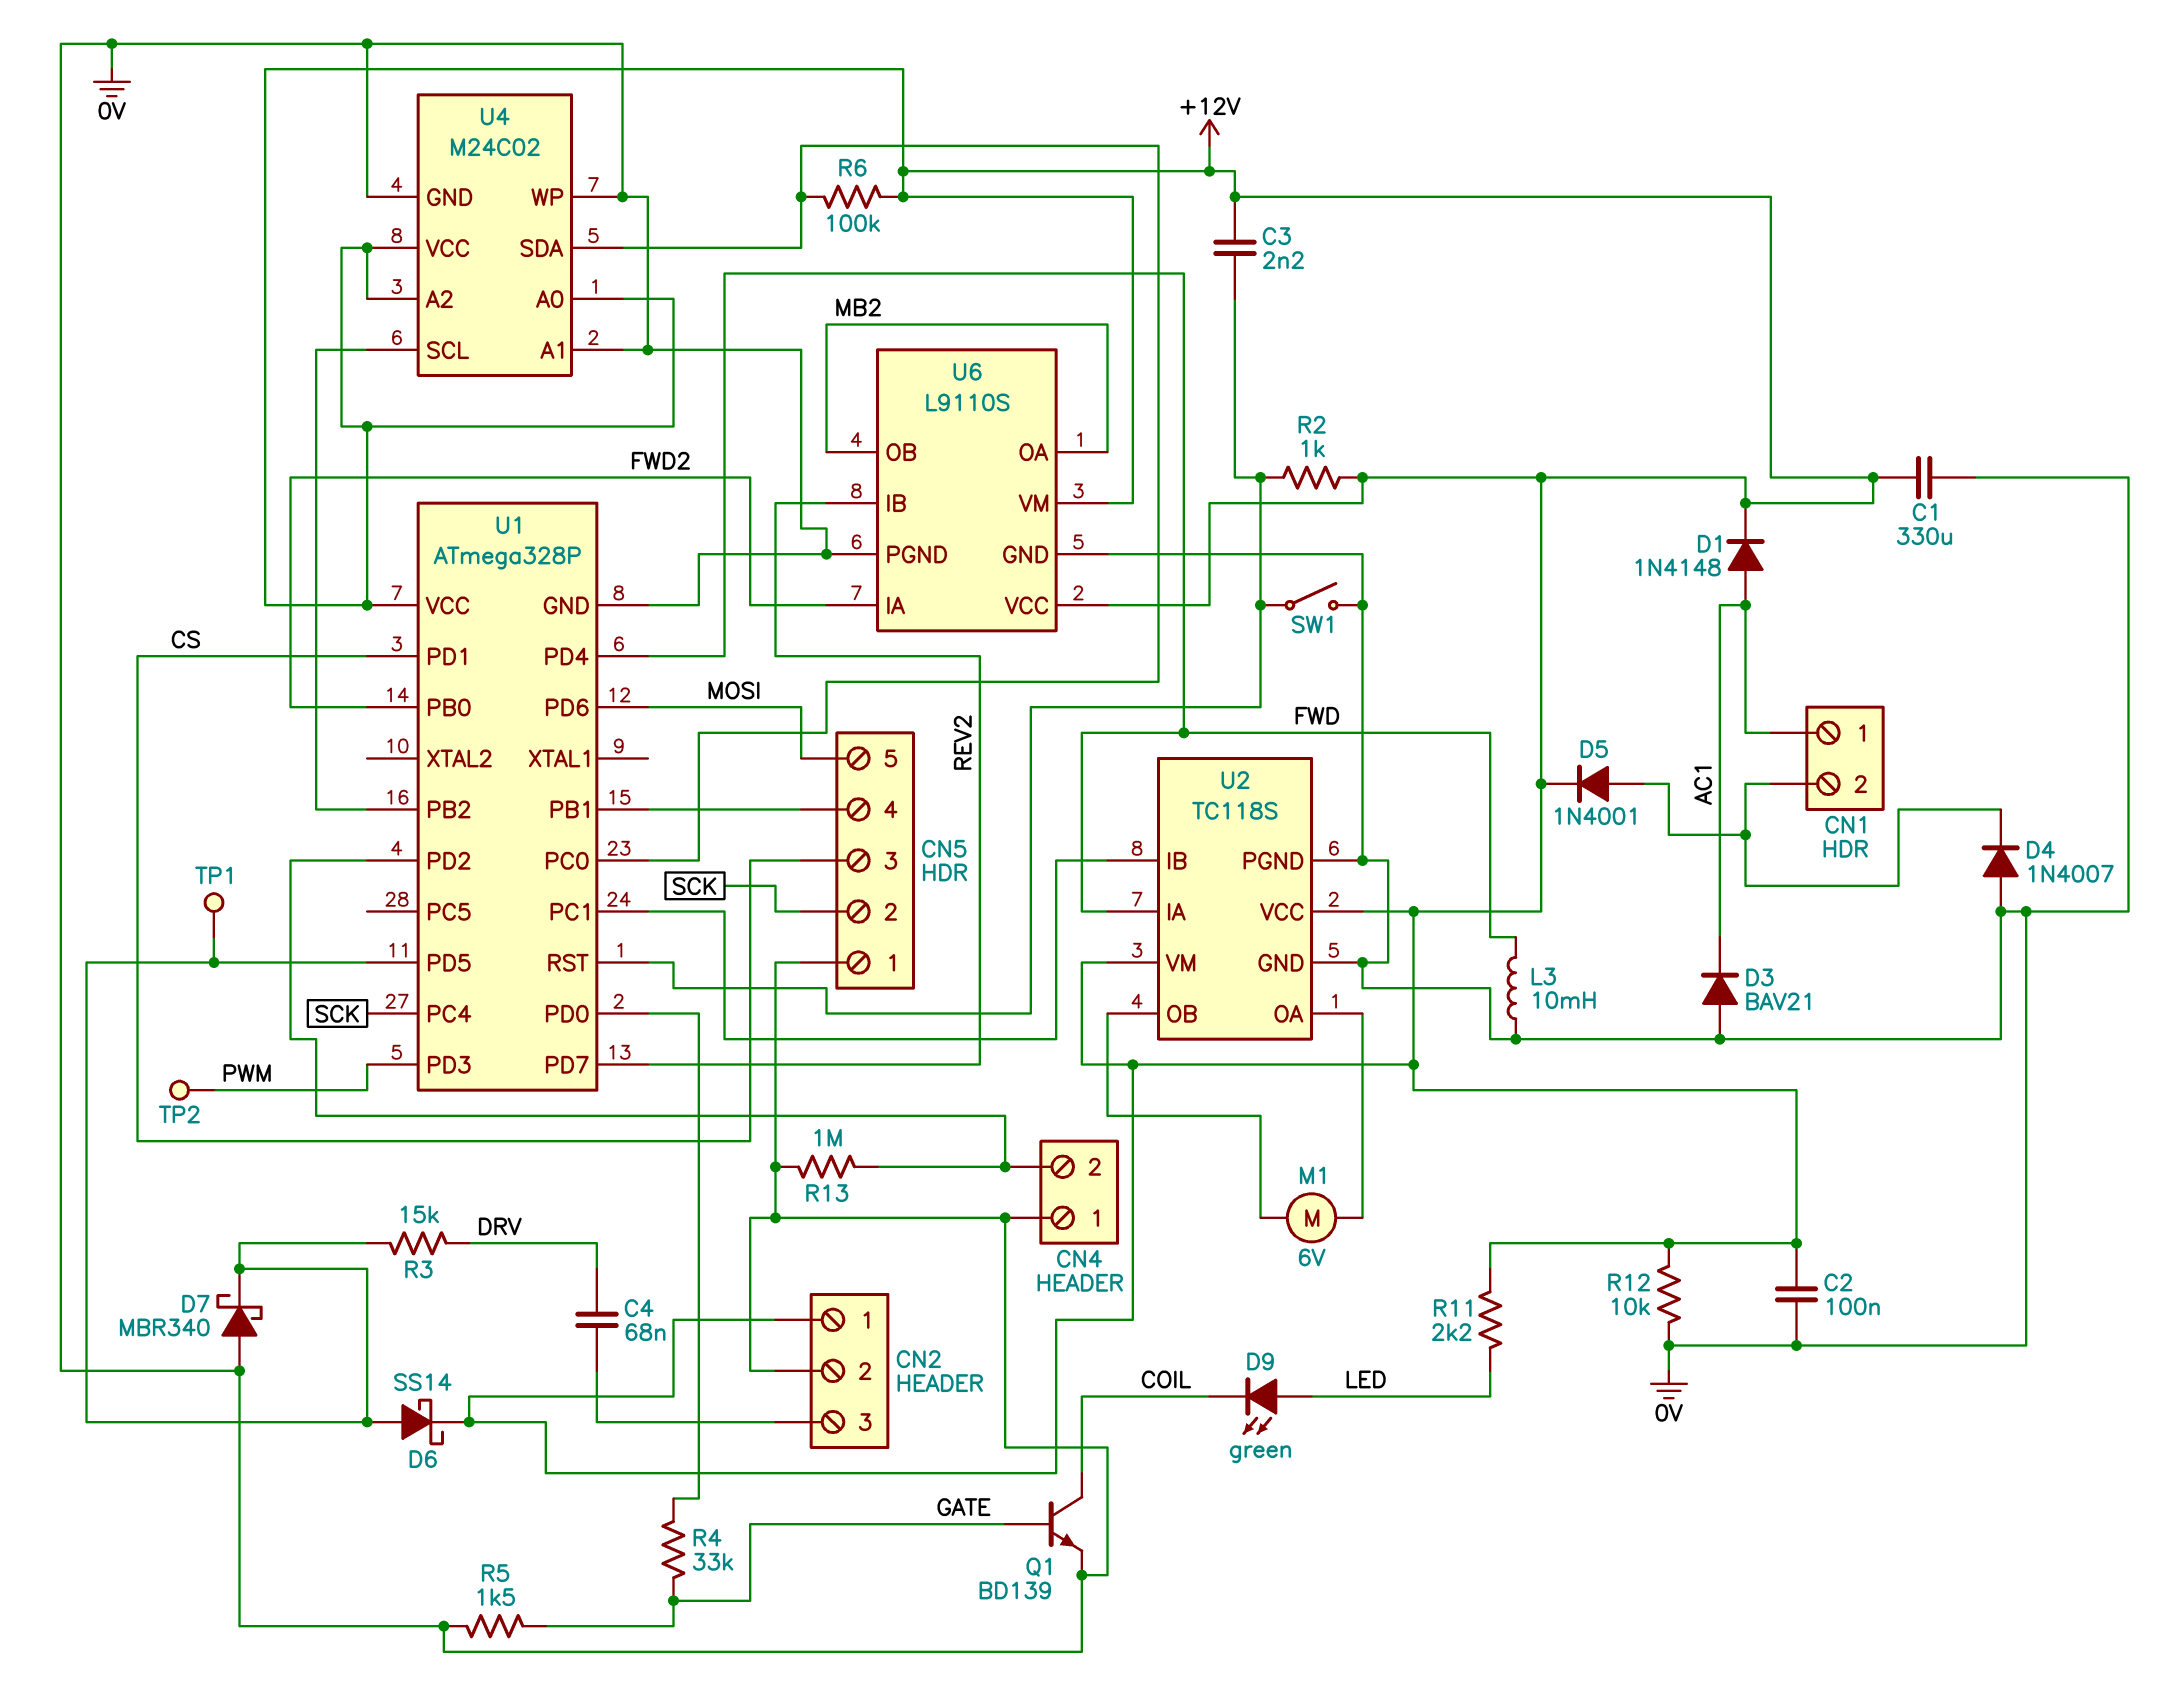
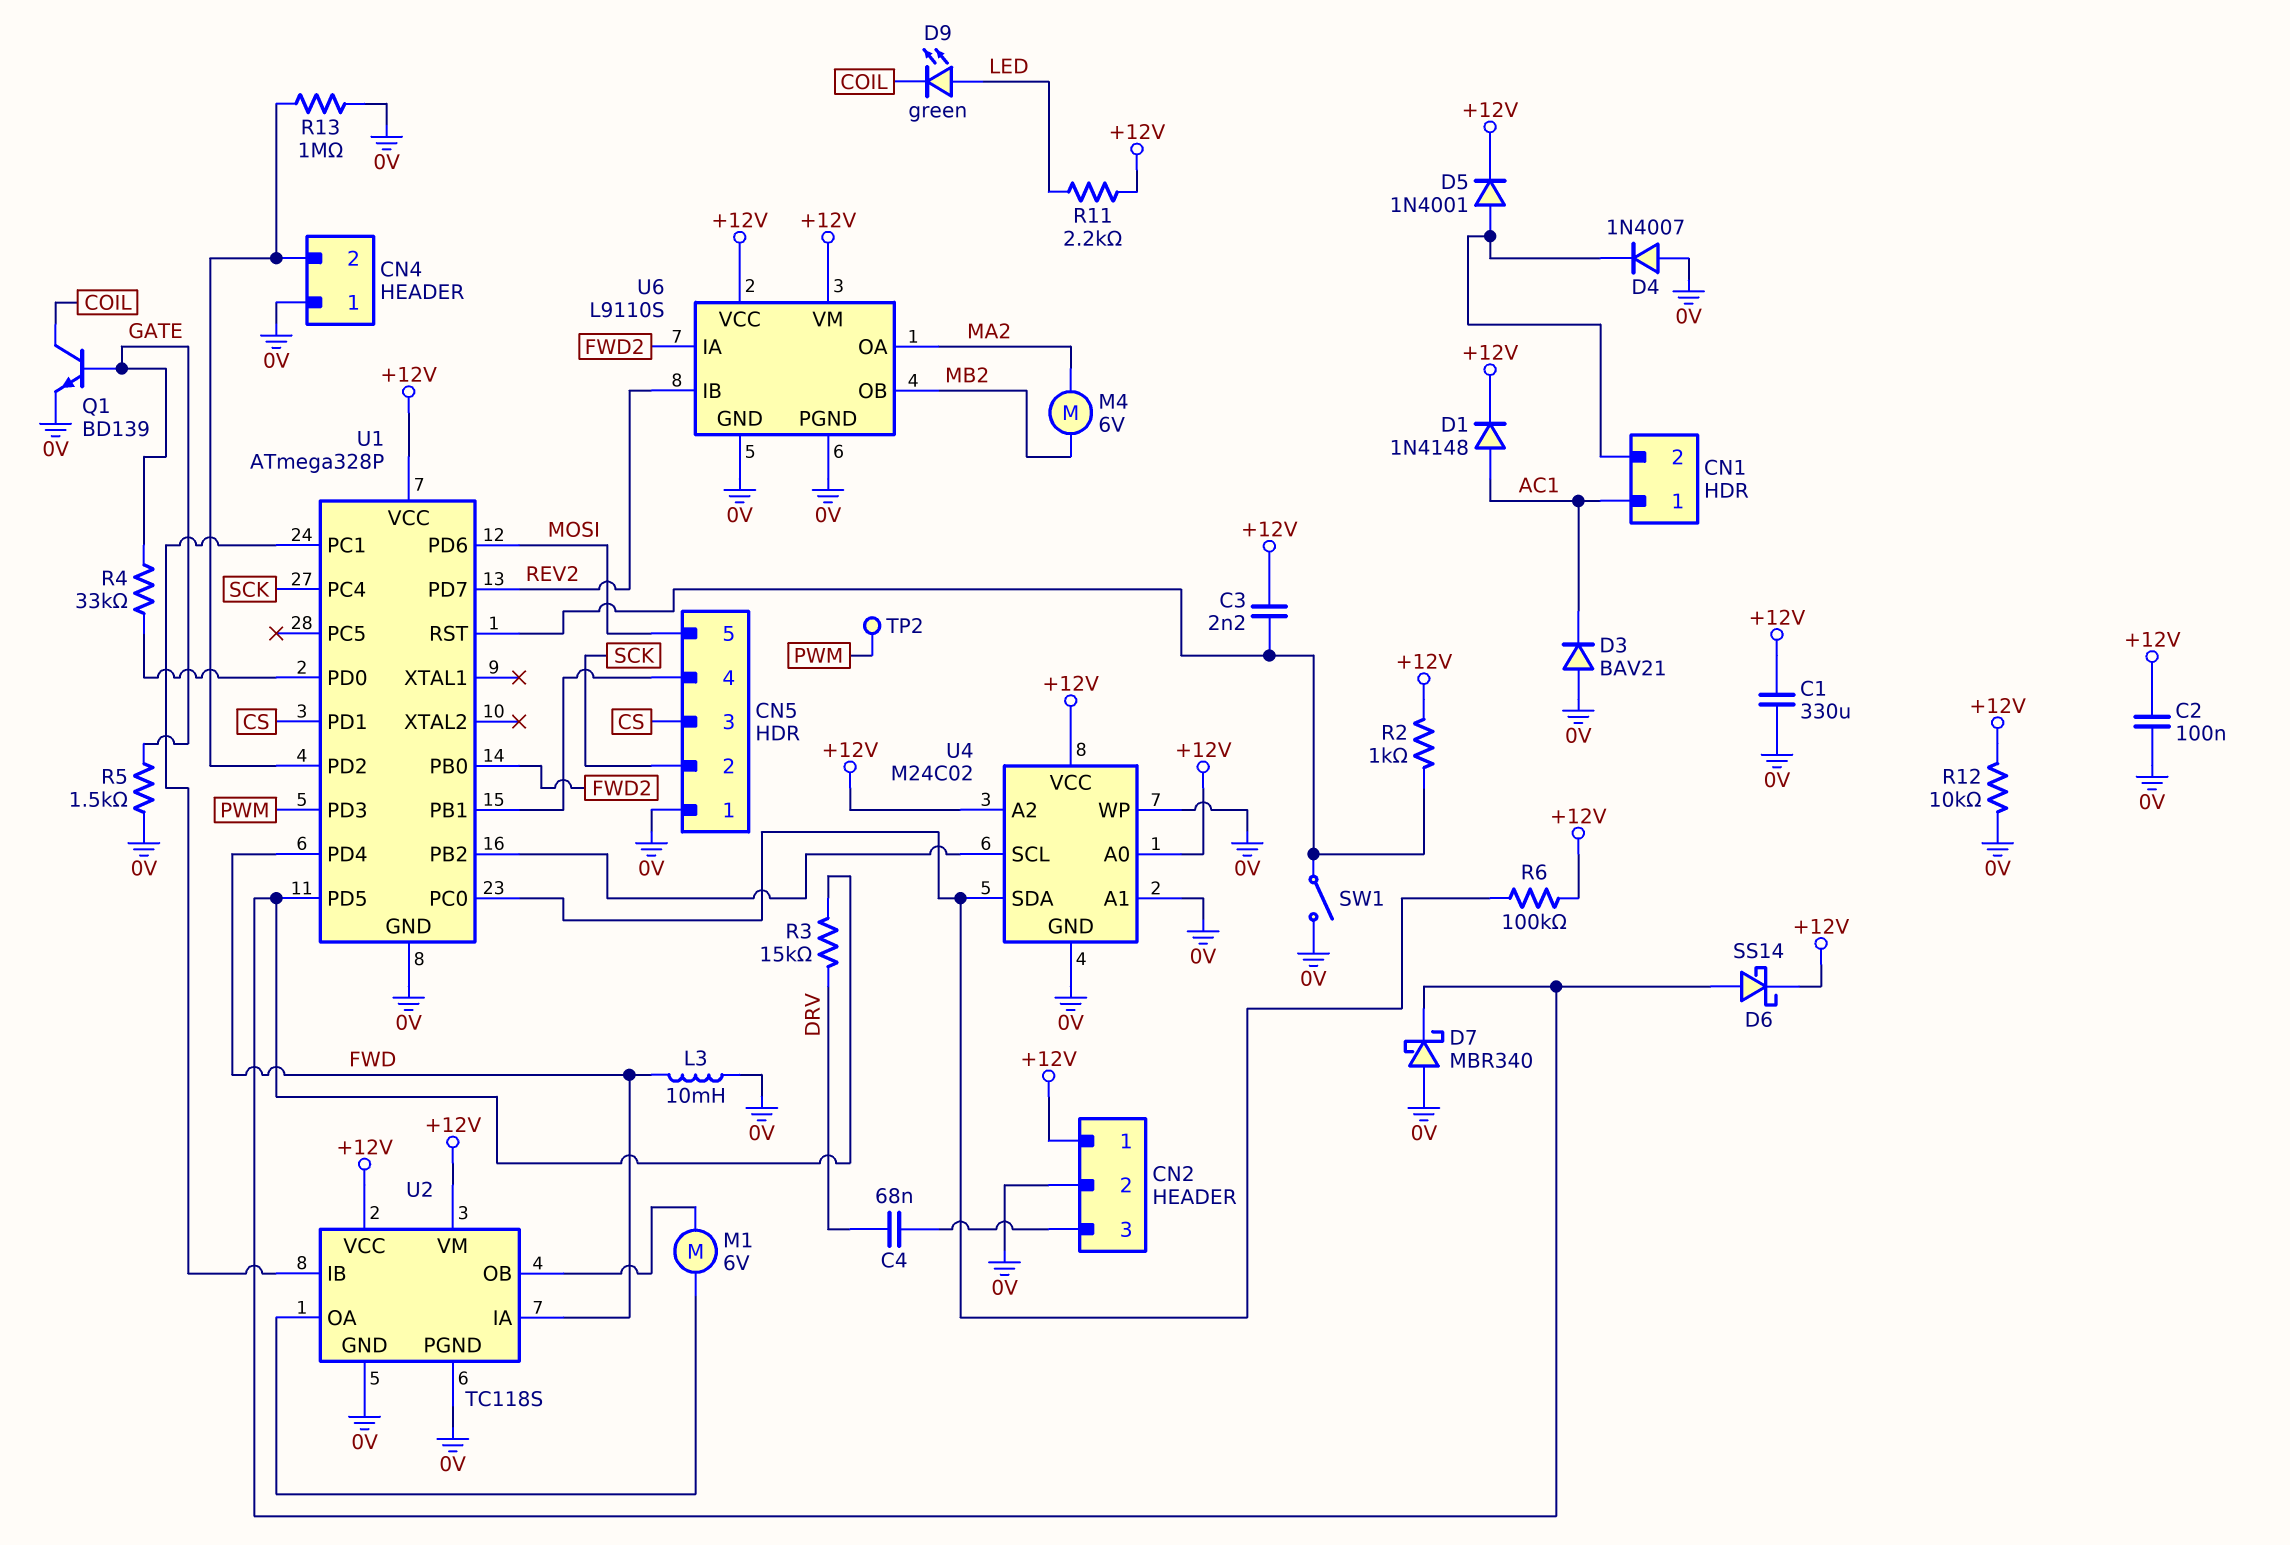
M4: none -> motor 6V (MA2, MB2)
TP1: test point (U1/PD5) -> none
U6 pin OA: MB2 -> MA2

